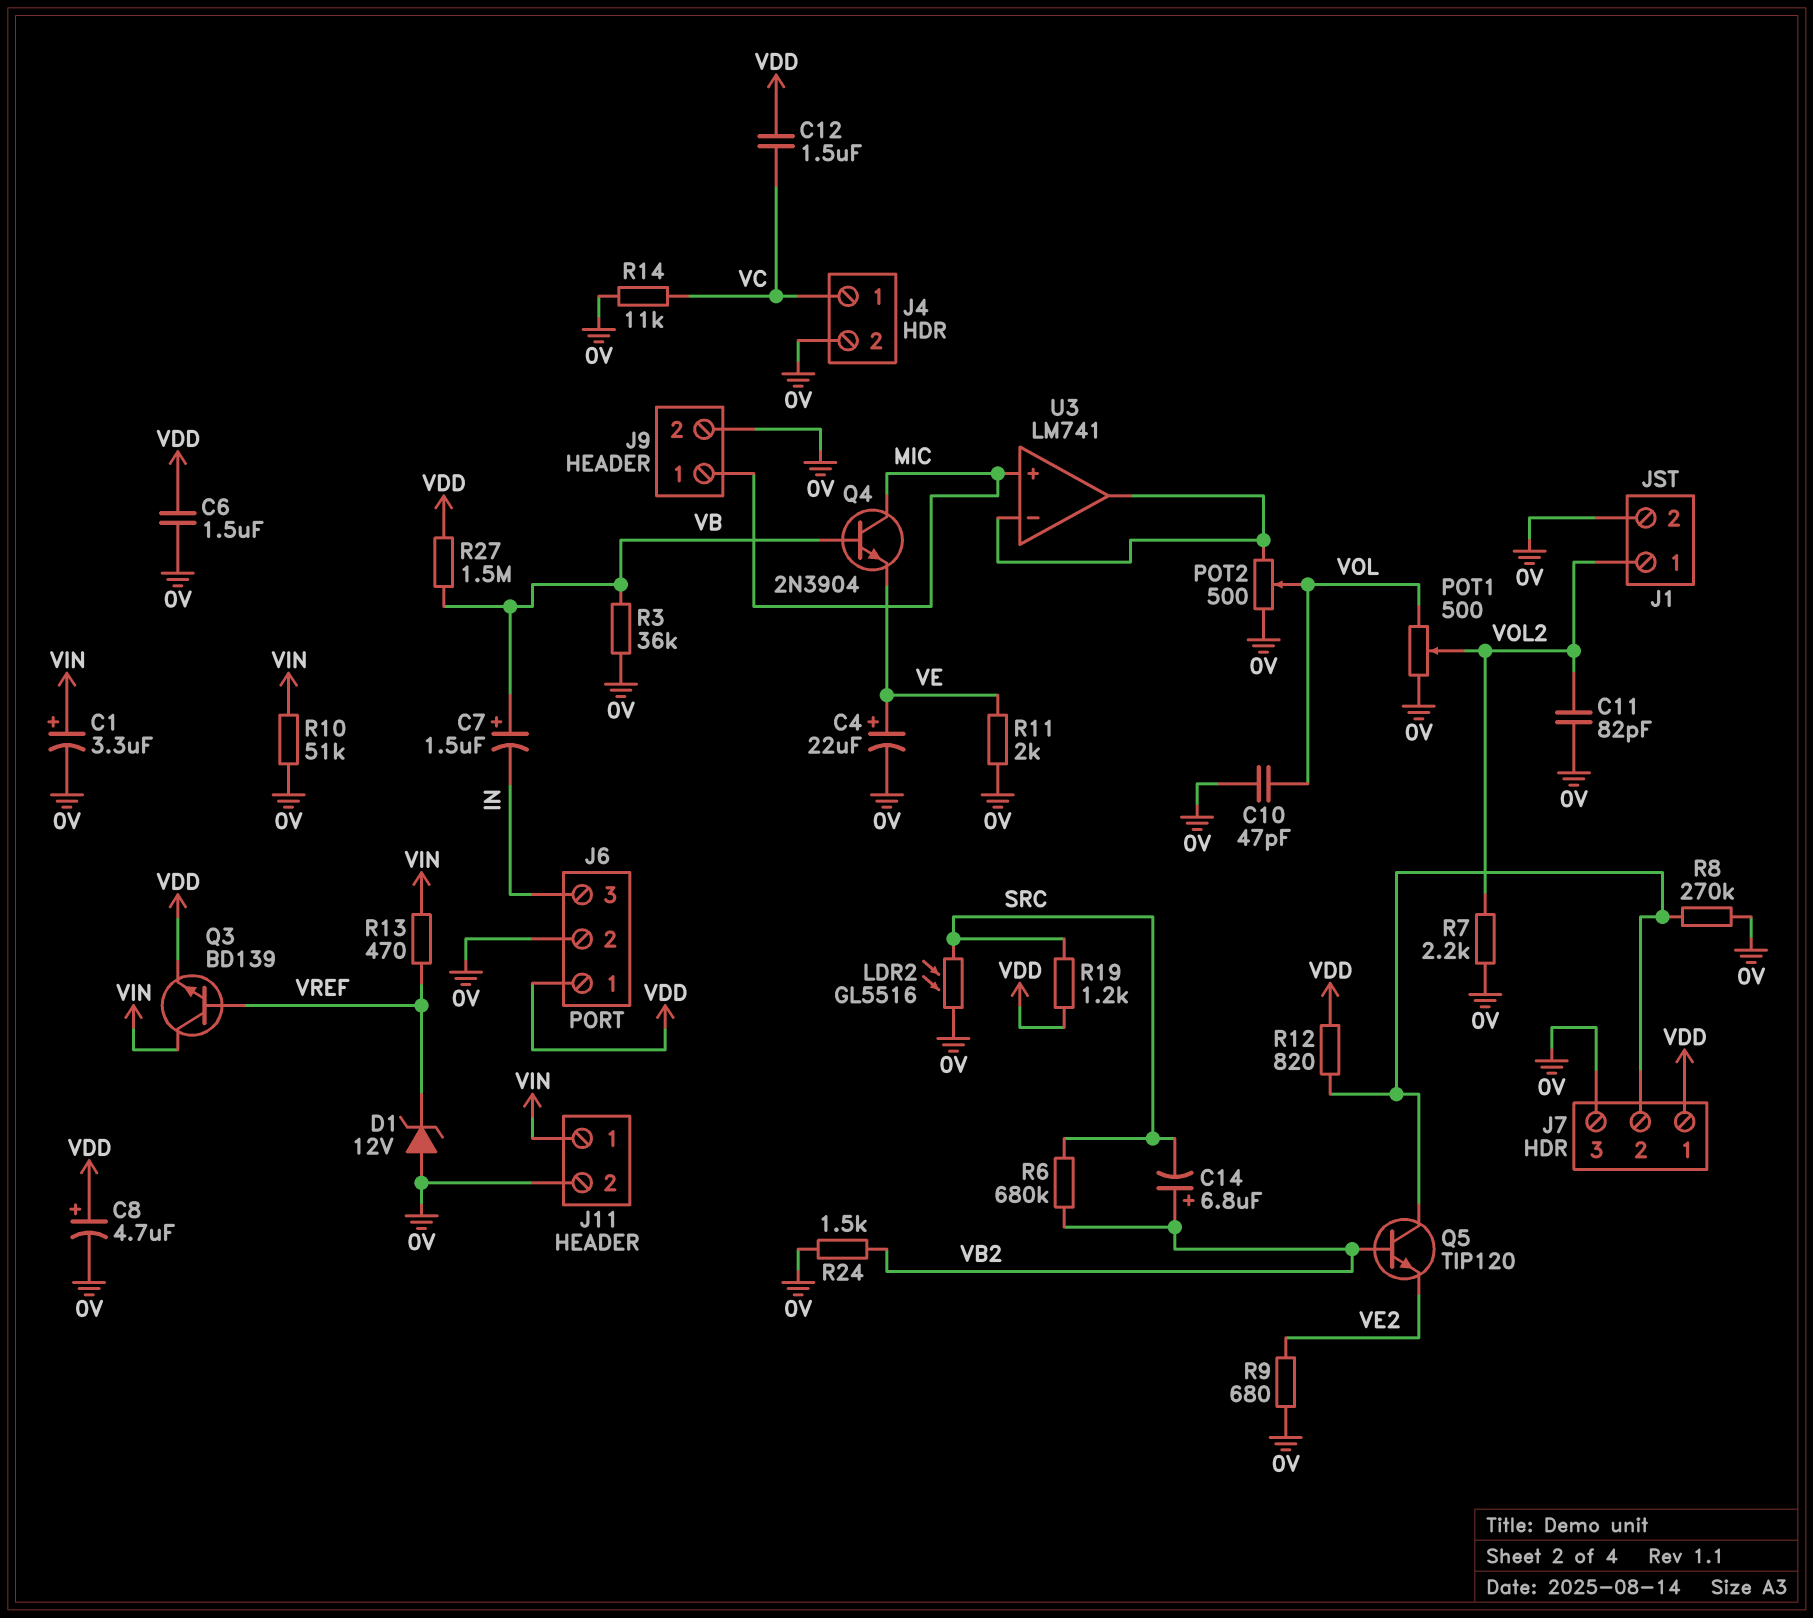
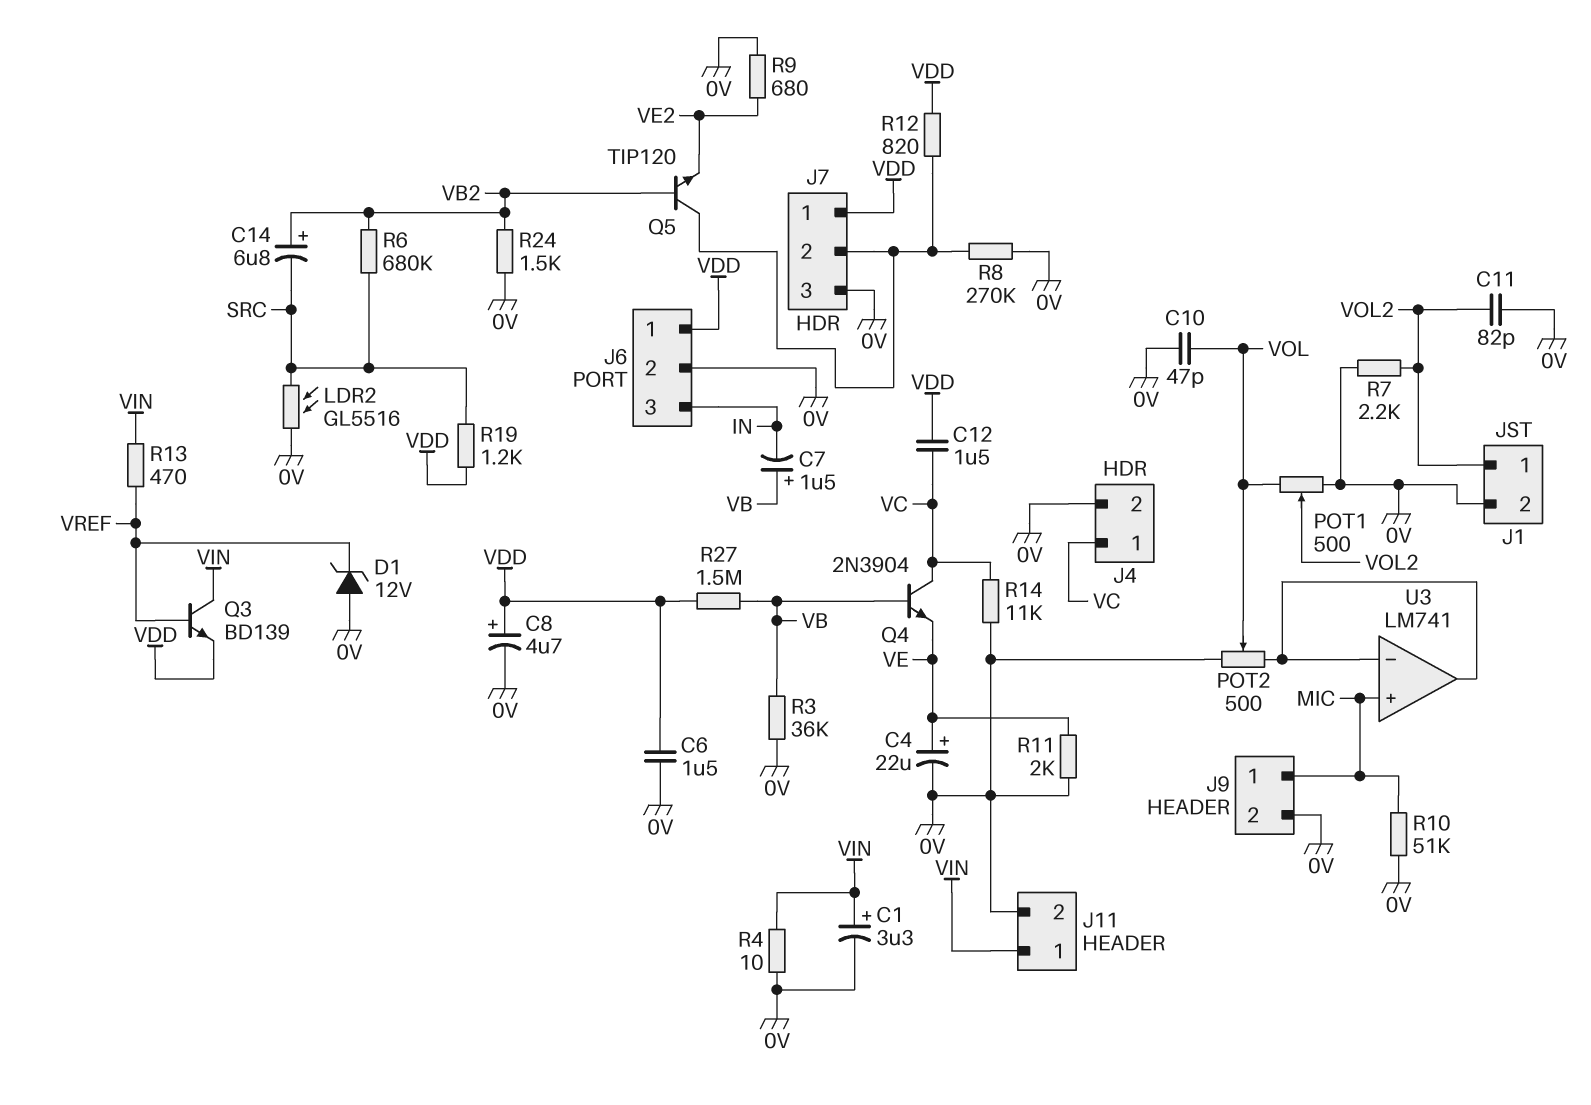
Q4: NPN 2N3904 (B VB, C MIC, E VE) -> NPN 2N3904 (B VB, C VC, E VE)
R4: none -> 10 (0V, VIN)
R10: 51k (0V, VIN) -> 51k (0V, MIC)

